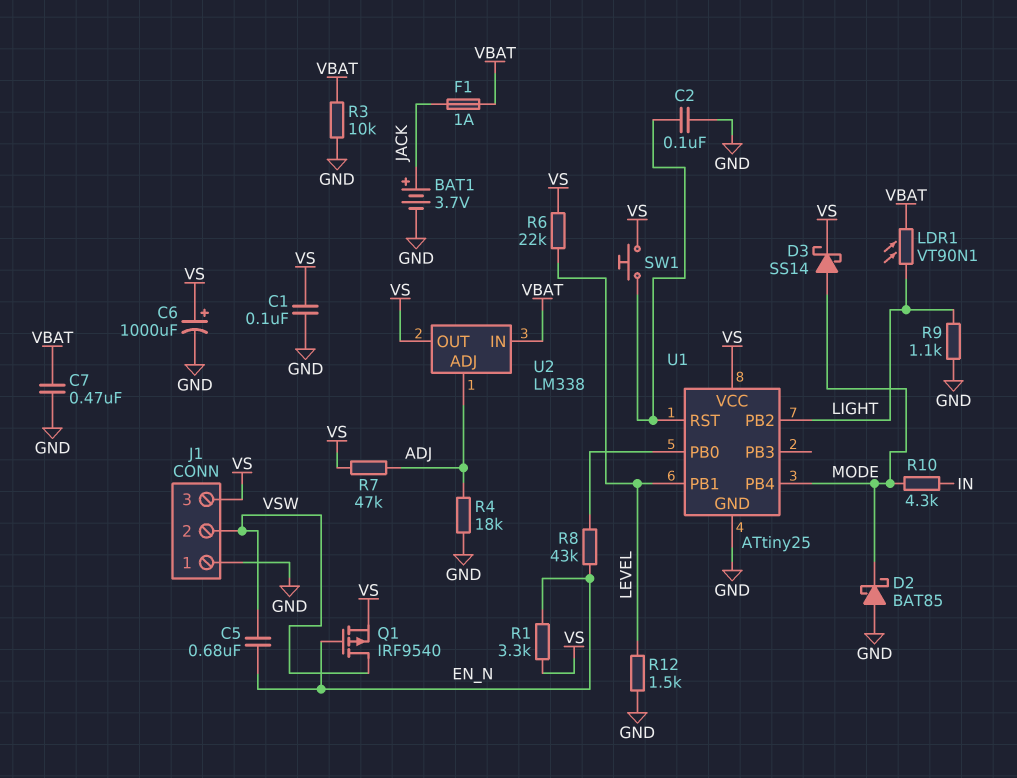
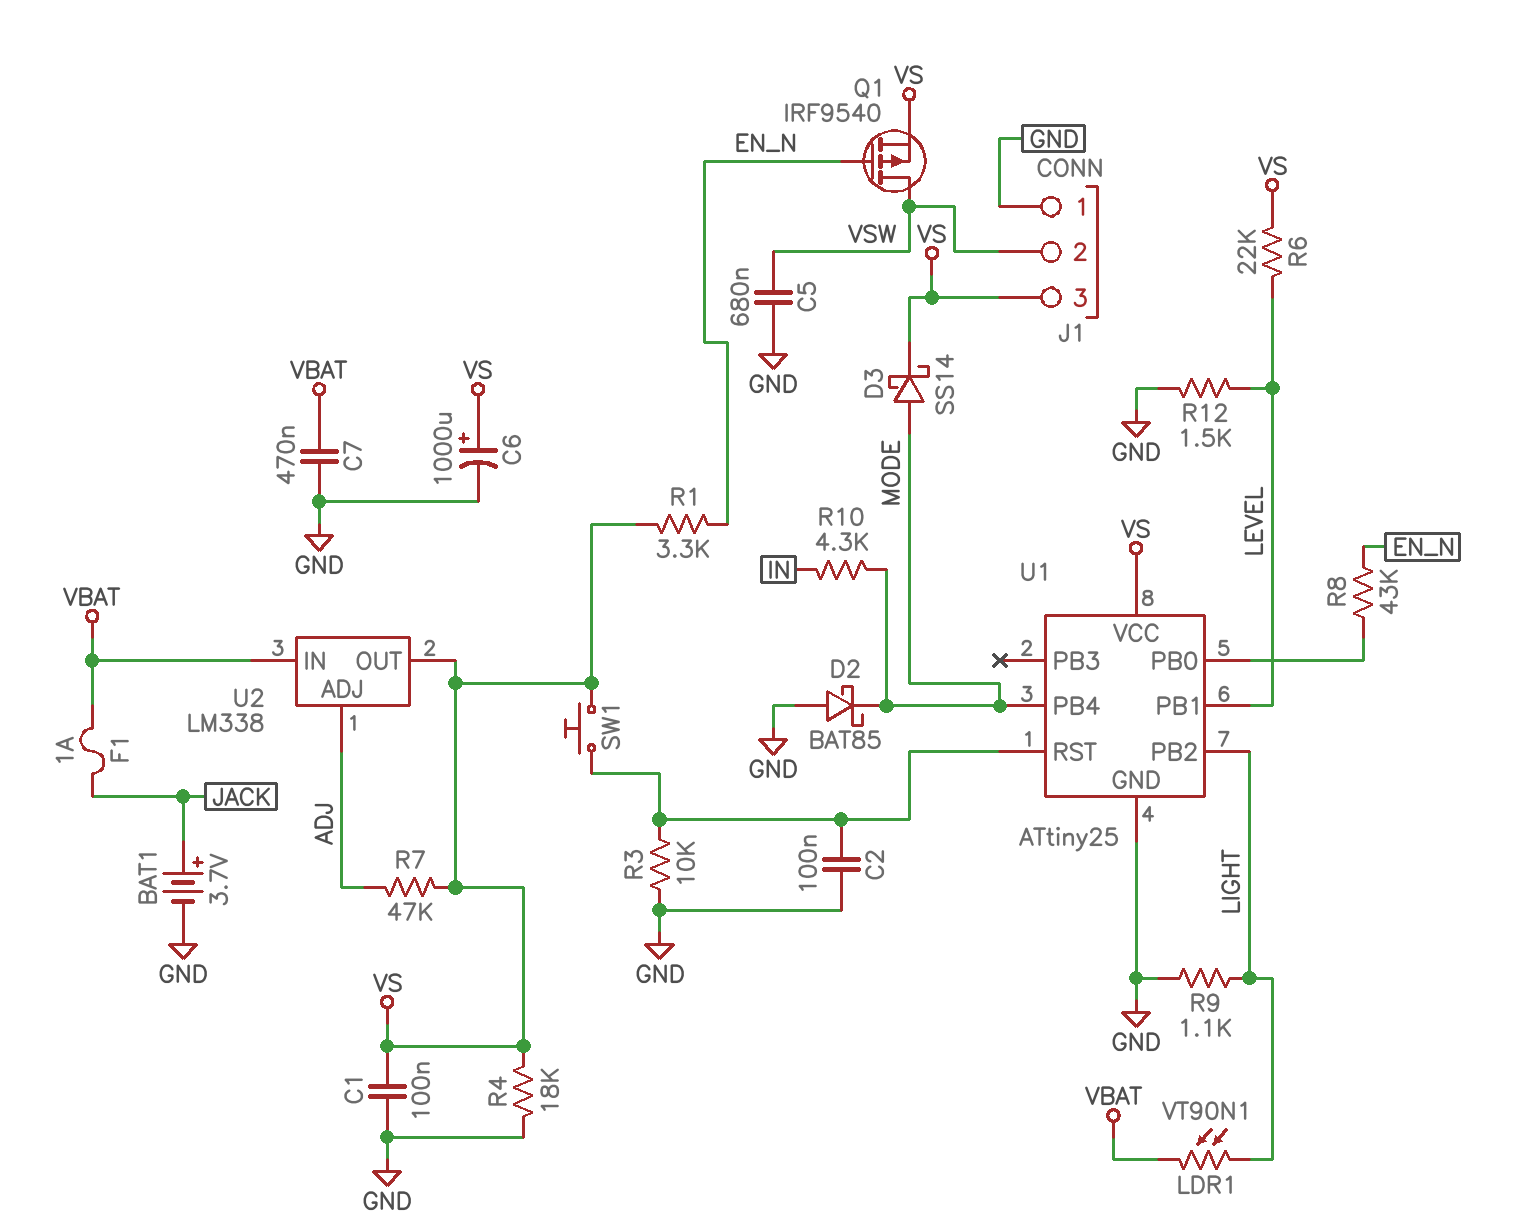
C5: 680nF (EN_N, VSW) -> 680nF (GND, VSW)
R3: 10k (GND, VBAT) -> 10k (GND, U1/RST)
R4: 18k (ADJ, GND) -> 18k (GND, VS)

